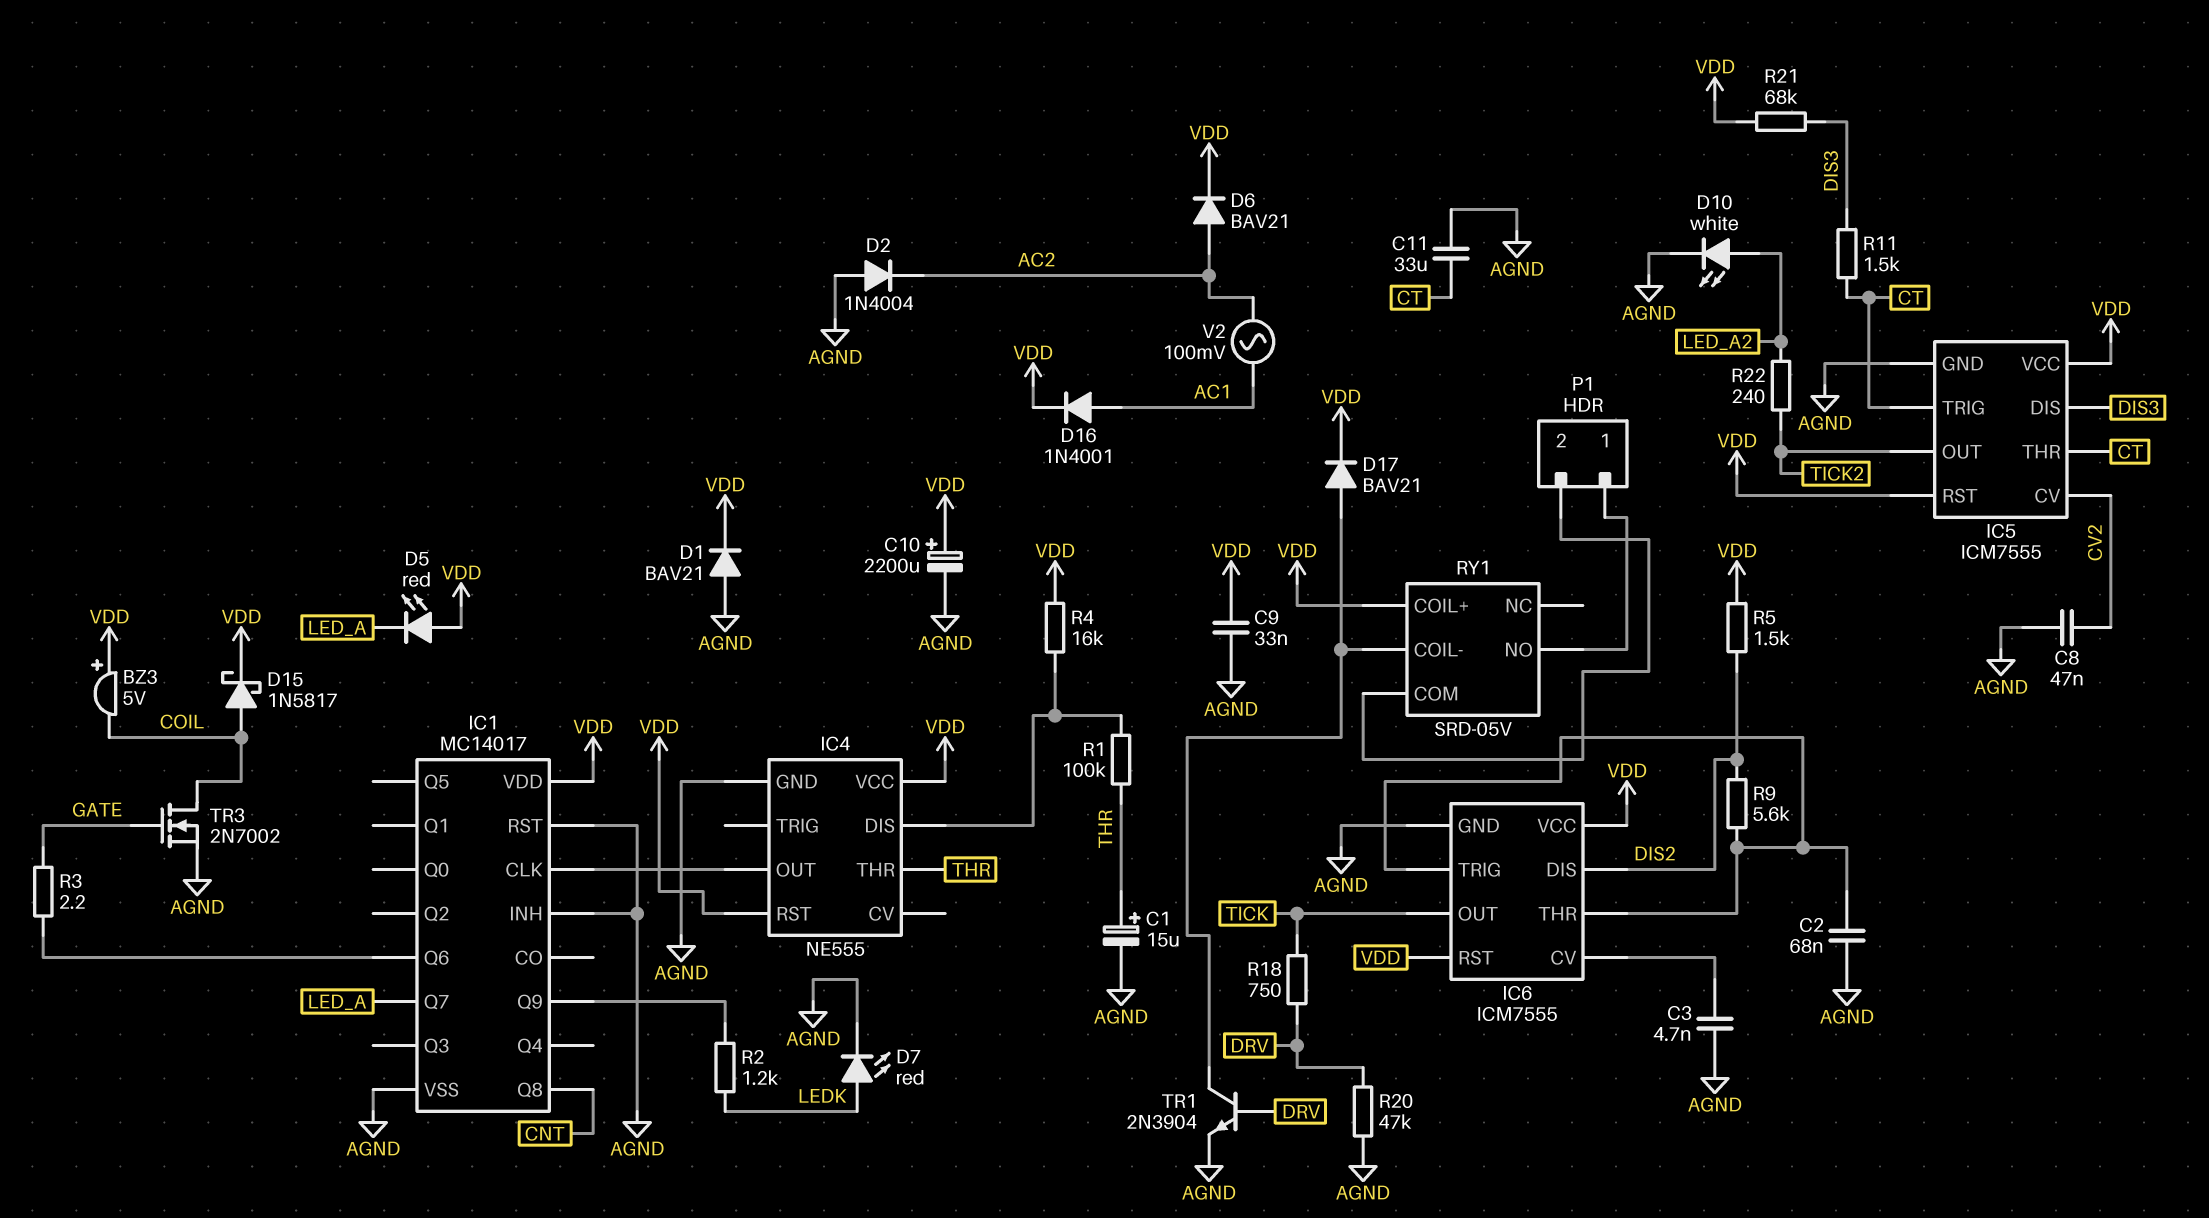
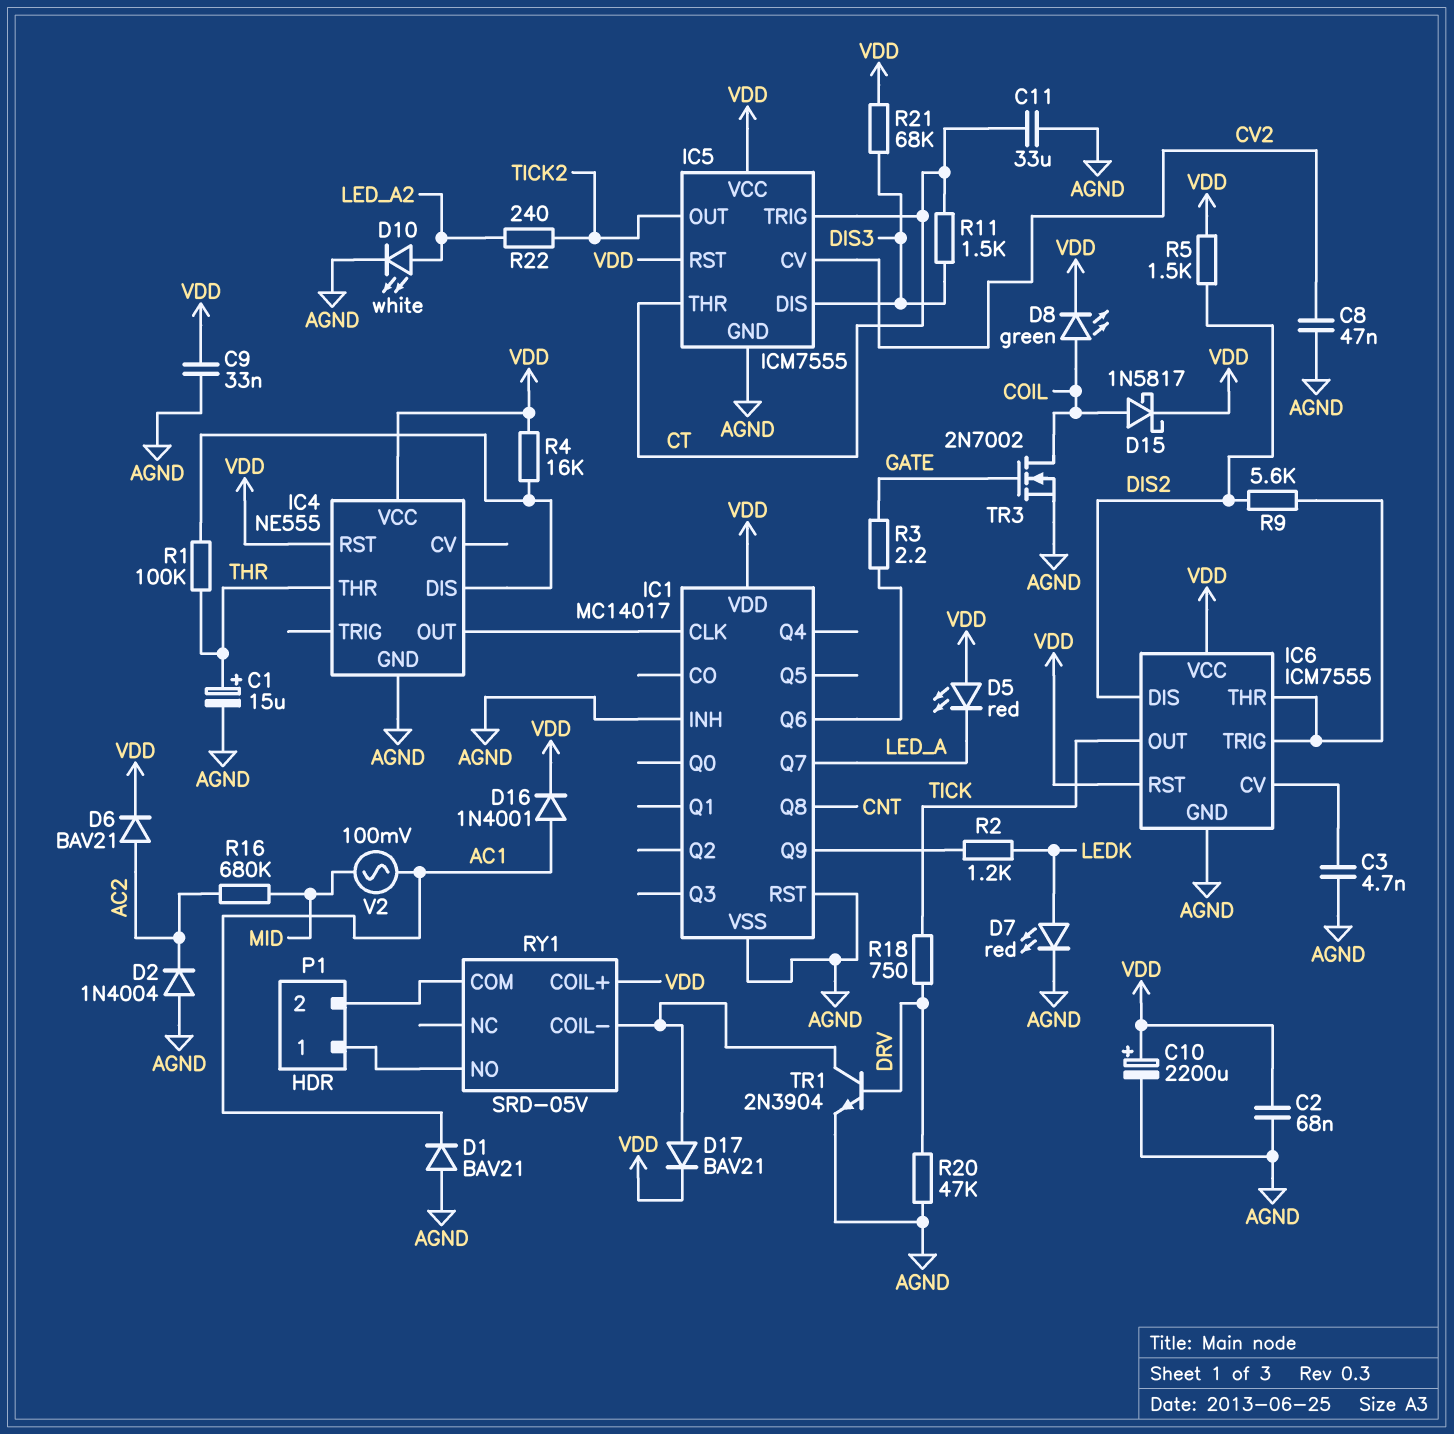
BZ3: buzzer 5V (plus VDD, minus COIL) -> none
C2: 68nF (AGND, IC6/THR) -> 68nF (AGND, VDD)
D1: diode BAV21 (A AGND, K VDD) -> diode BAV21 (A AGND, K AC1)
D8: none -> LED green (A COIL, K VDD)
R16: none -> 680k (AC2, MID)
V2: AC 100mV (AC1, AC2) -> AC 100mV (AC1, MID)

